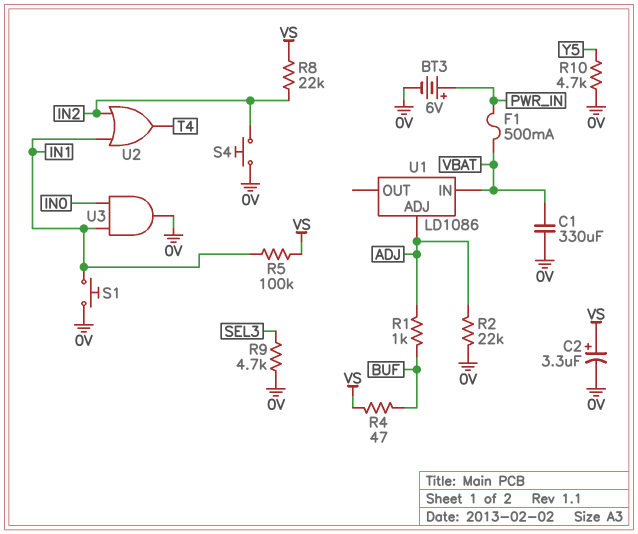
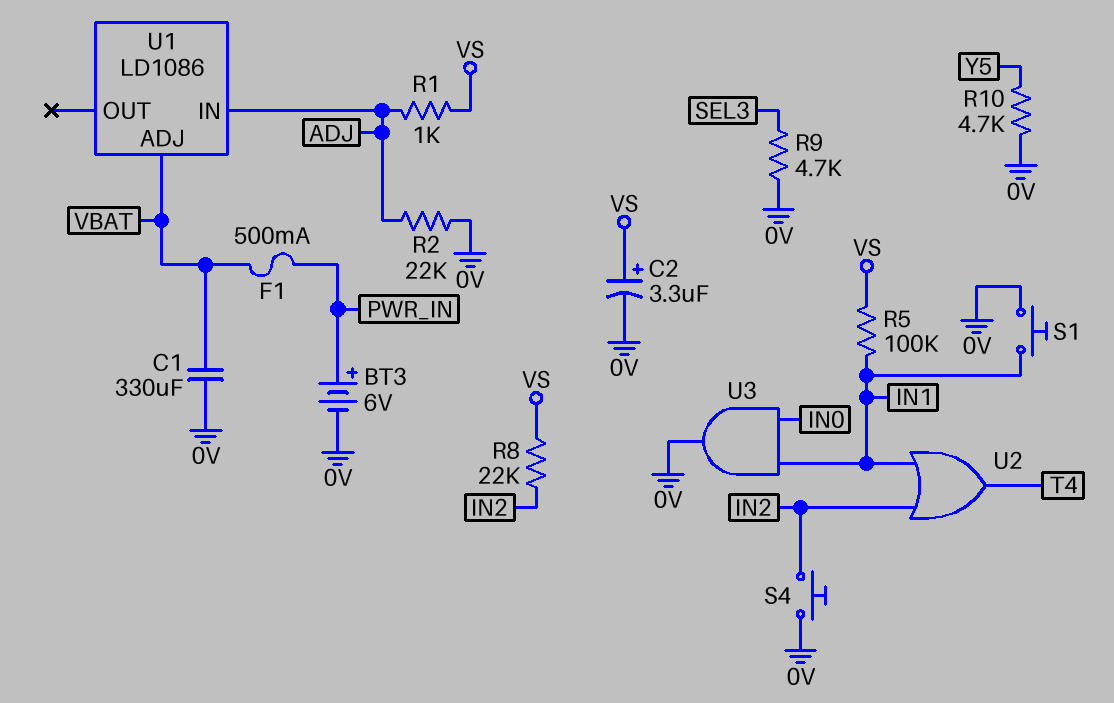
R1: 1k (ADJ, BUF) -> 1k (ADJ, VS)
R4: 47 (BUF, VS) -> none
U1 pin ADJ: ADJ -> VBAT
U1 pin IN: VBAT -> ADJ

